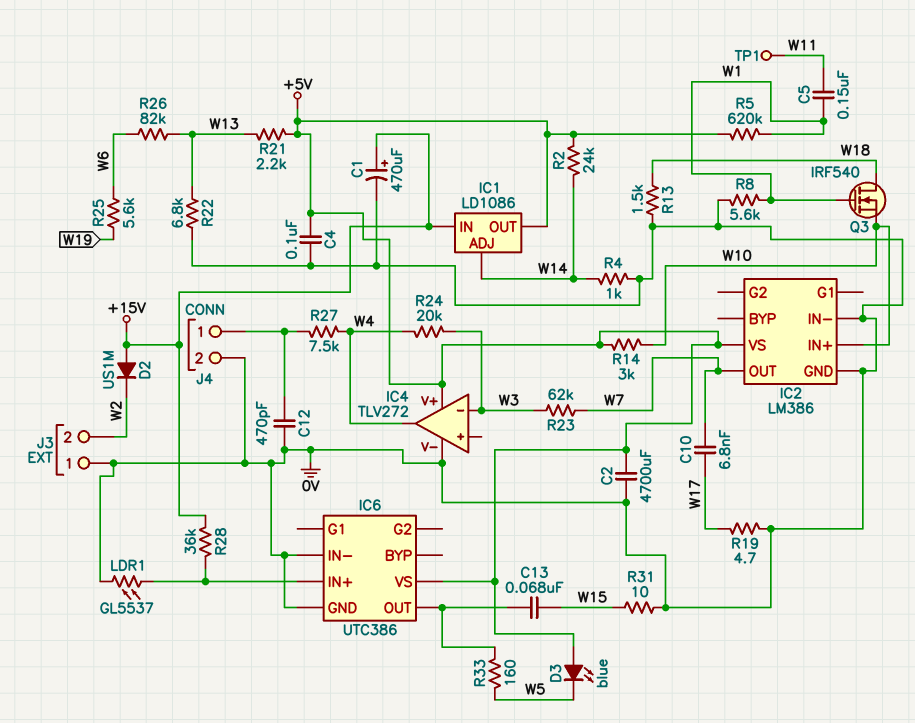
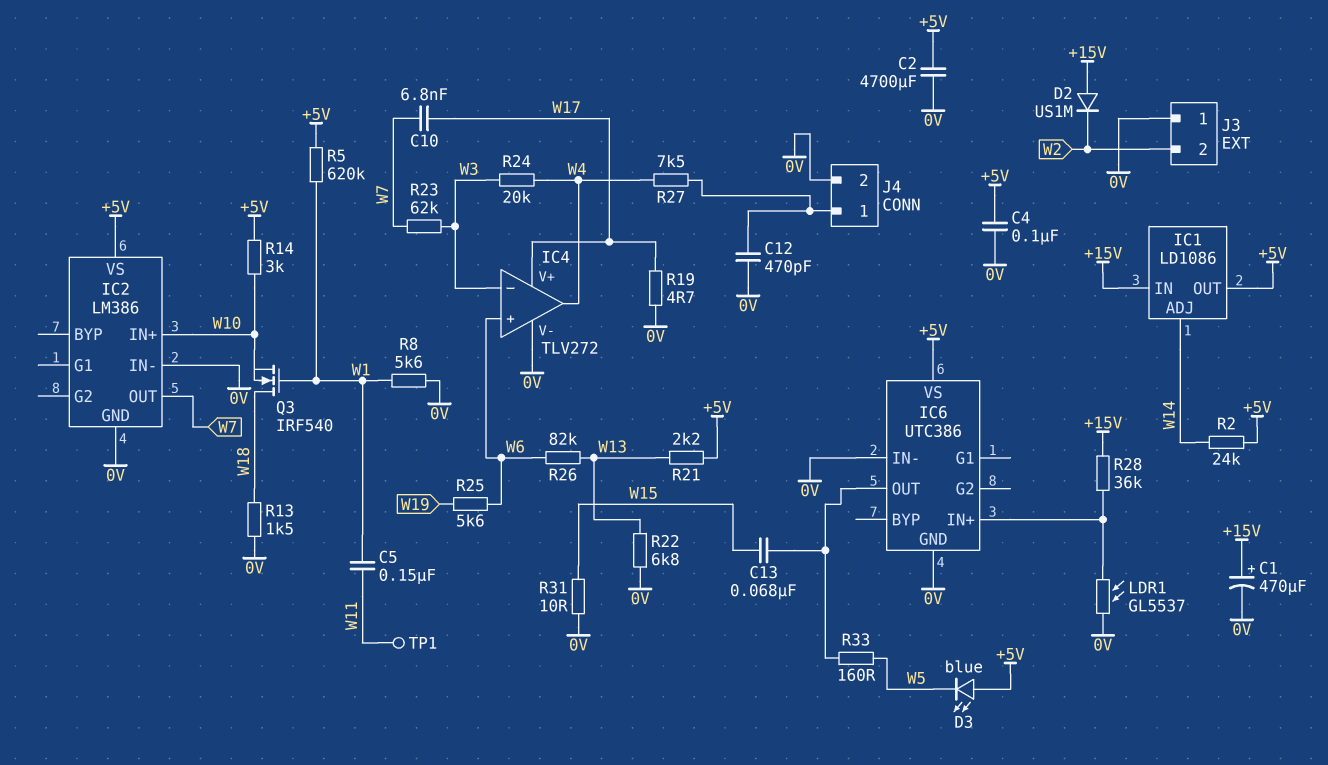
IC4 pin V+: +5V -> W17
IC4 pin in+: none -> W6
R4: 1k (0V, W14) -> none

